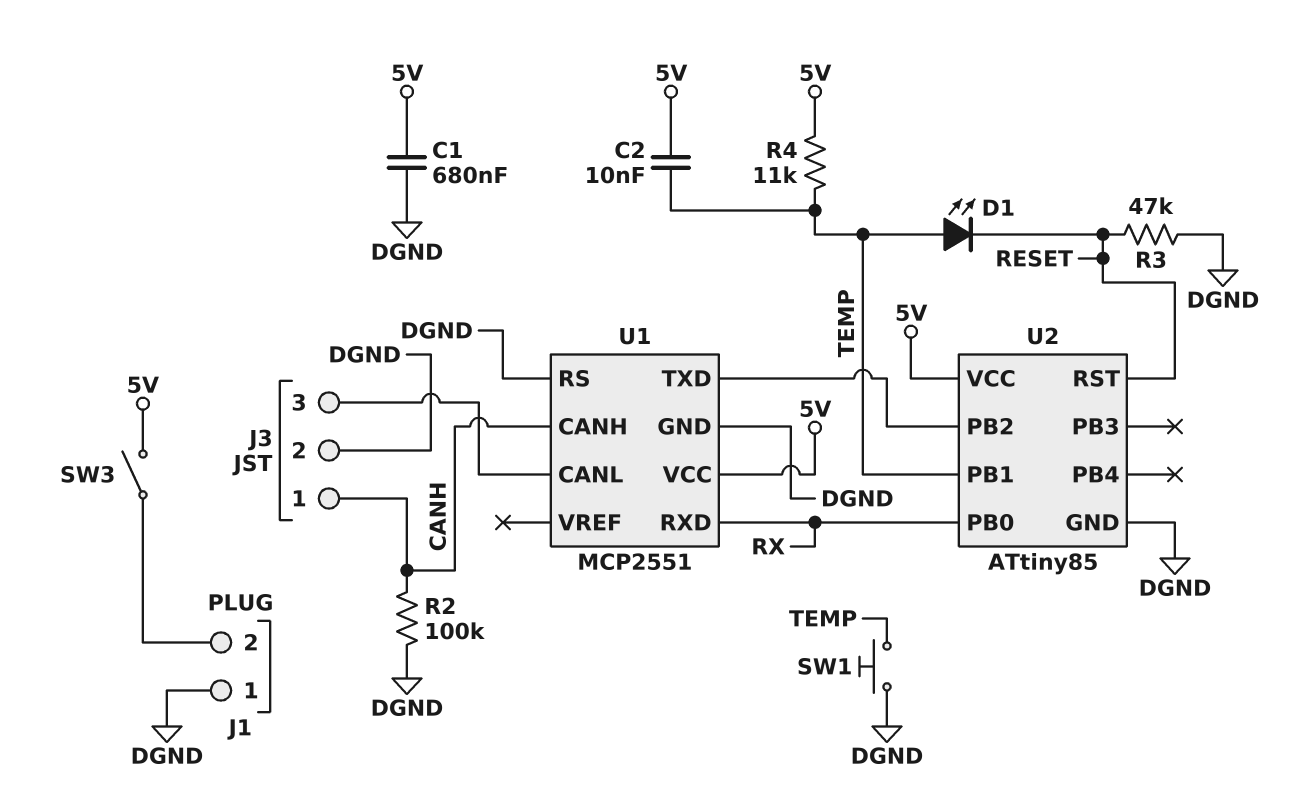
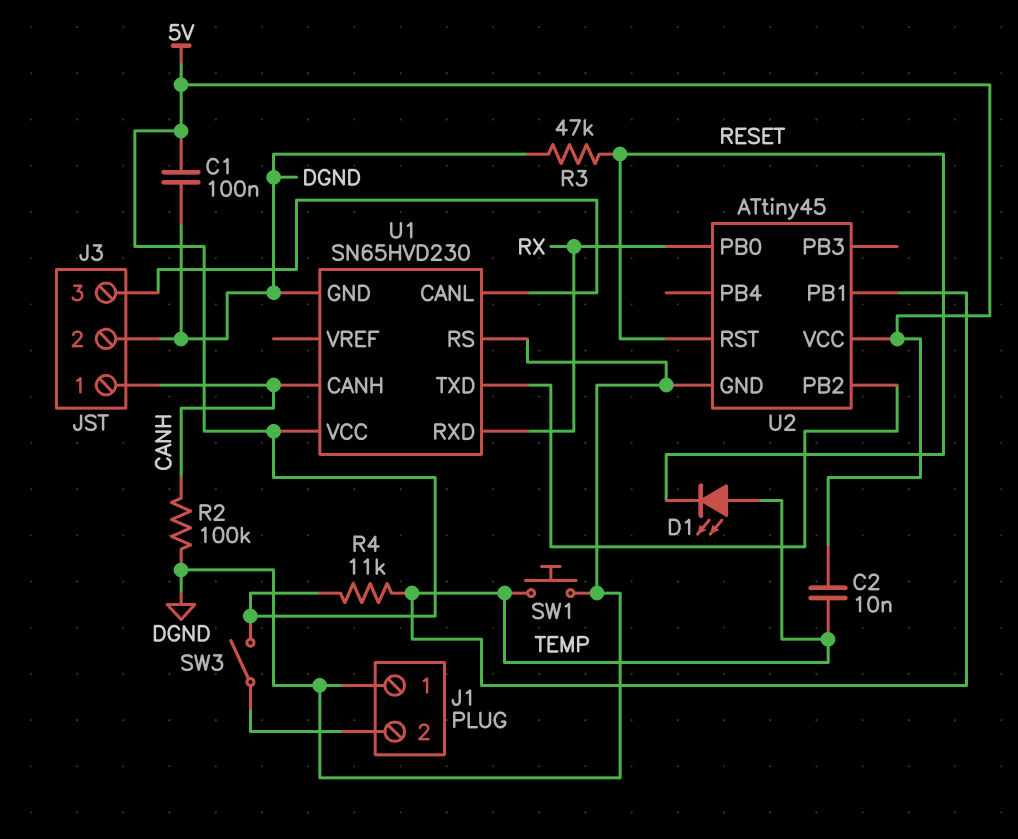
C1: 680nF (5V, DGND) -> 100nF (5V, DGND)
U1: MCP2551 -> SN65HVD230
U2: ATtiny85 -> ATtiny45

